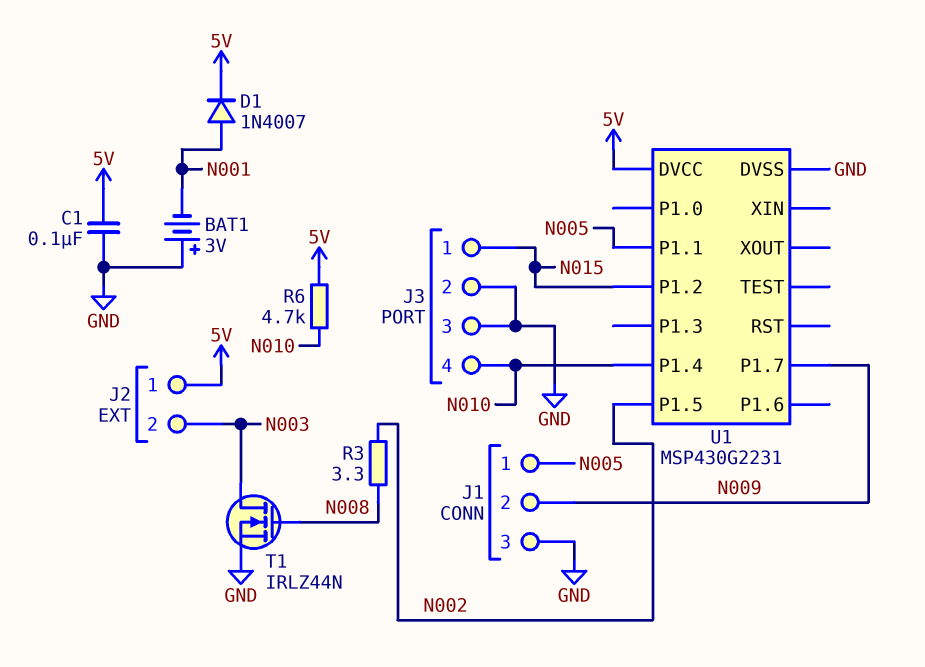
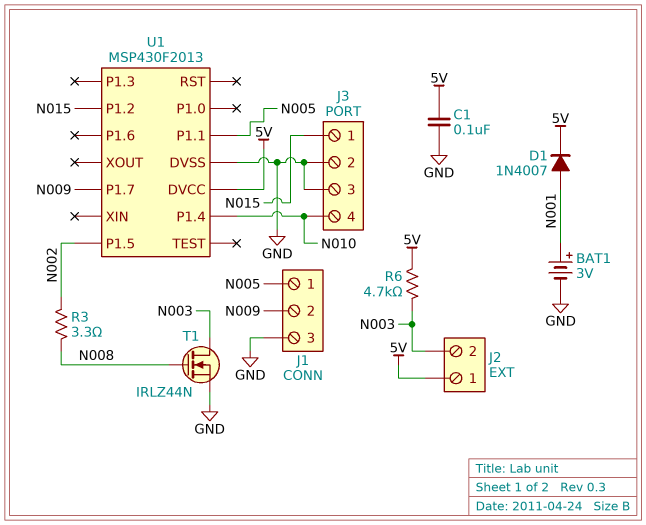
BAT1: 3V (plus GND, minus N001) -> 3V (plus N001, minus GND)
R6: 4.7k (5V, N010) -> 4.7k (5V, N003)
U1: MSP430G2231 -> MSP430F2013

